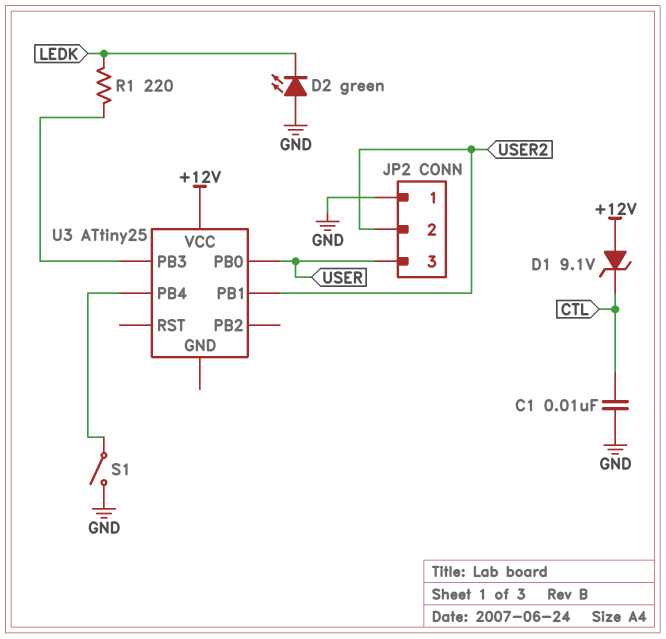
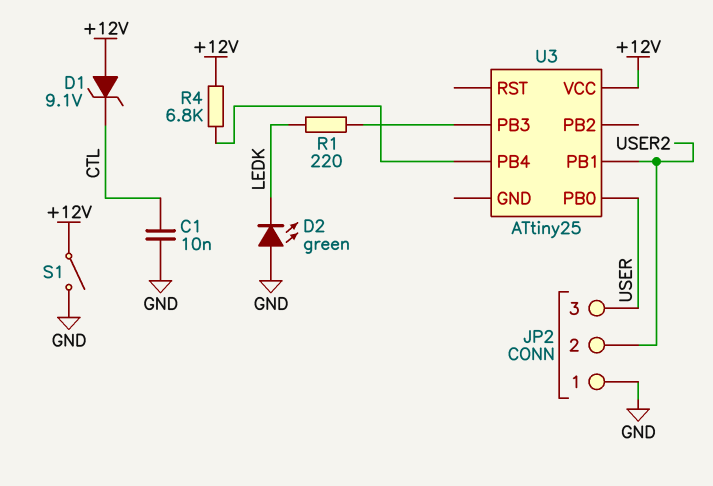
R4: none -> 6.8k (+12V, U3/PB4)
S1: switch (GND, U3/PB4) -> switch (+12V, GND)

